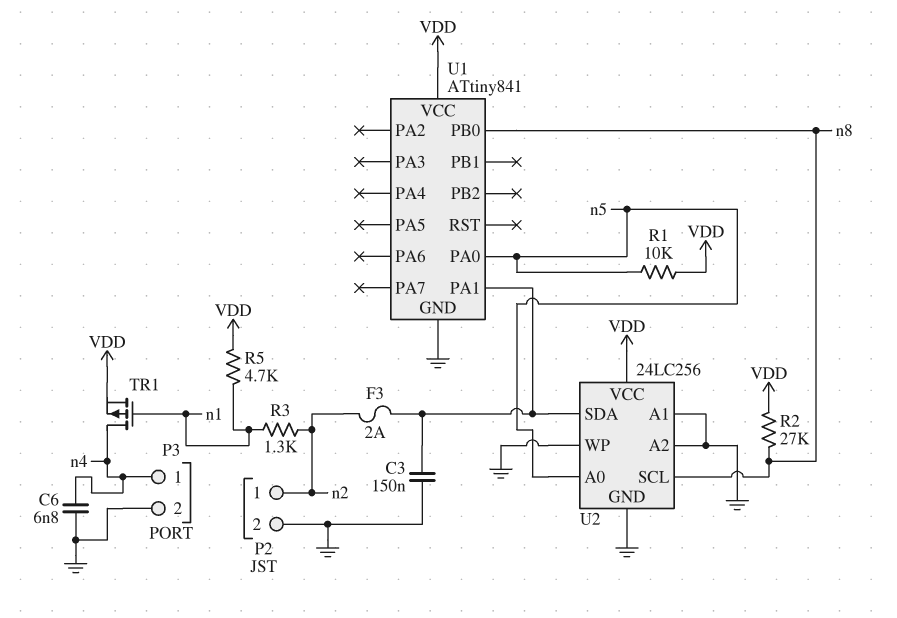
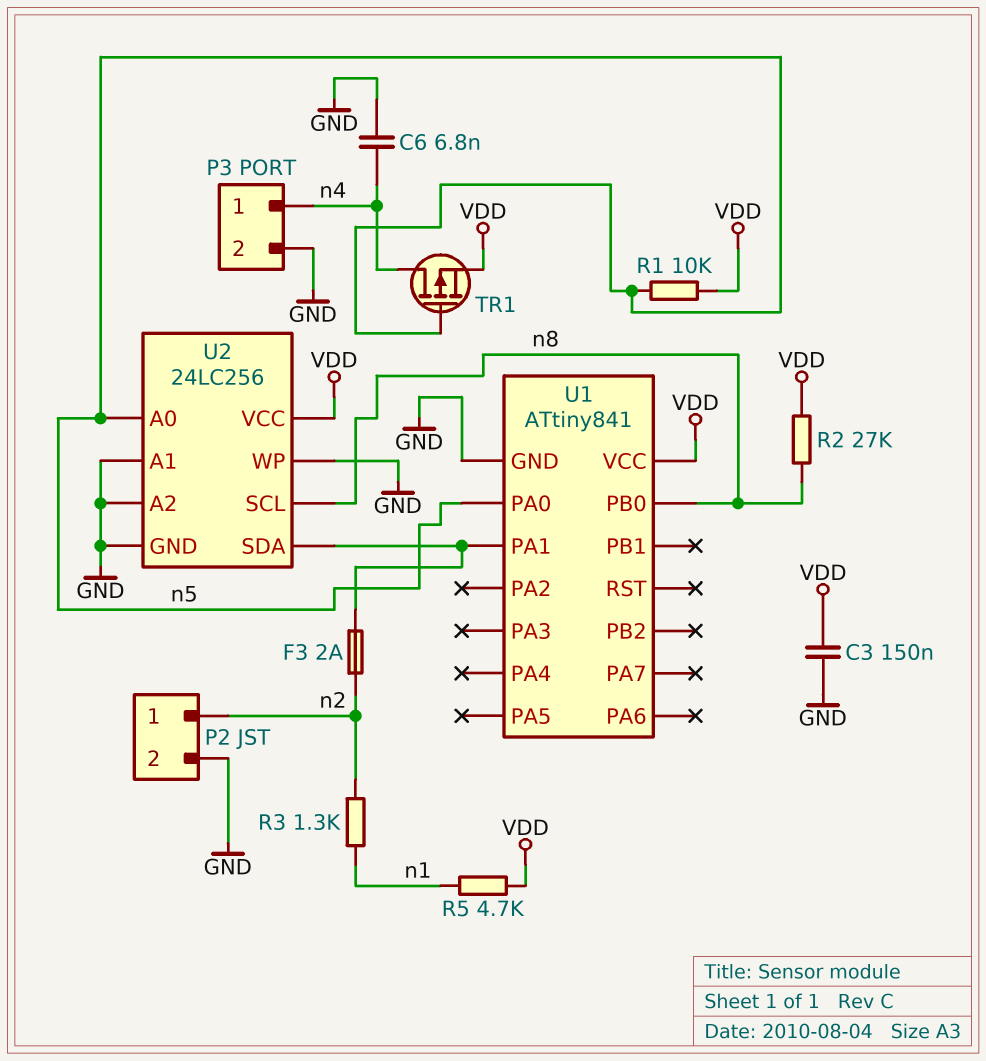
C3: 150nF (GND, U1/PA1) -> 150nF (GND, VDD)
TR1: PMOS (G n1, D n4, S VDD) -> PMOS (G n5, D n4, S VDD)

